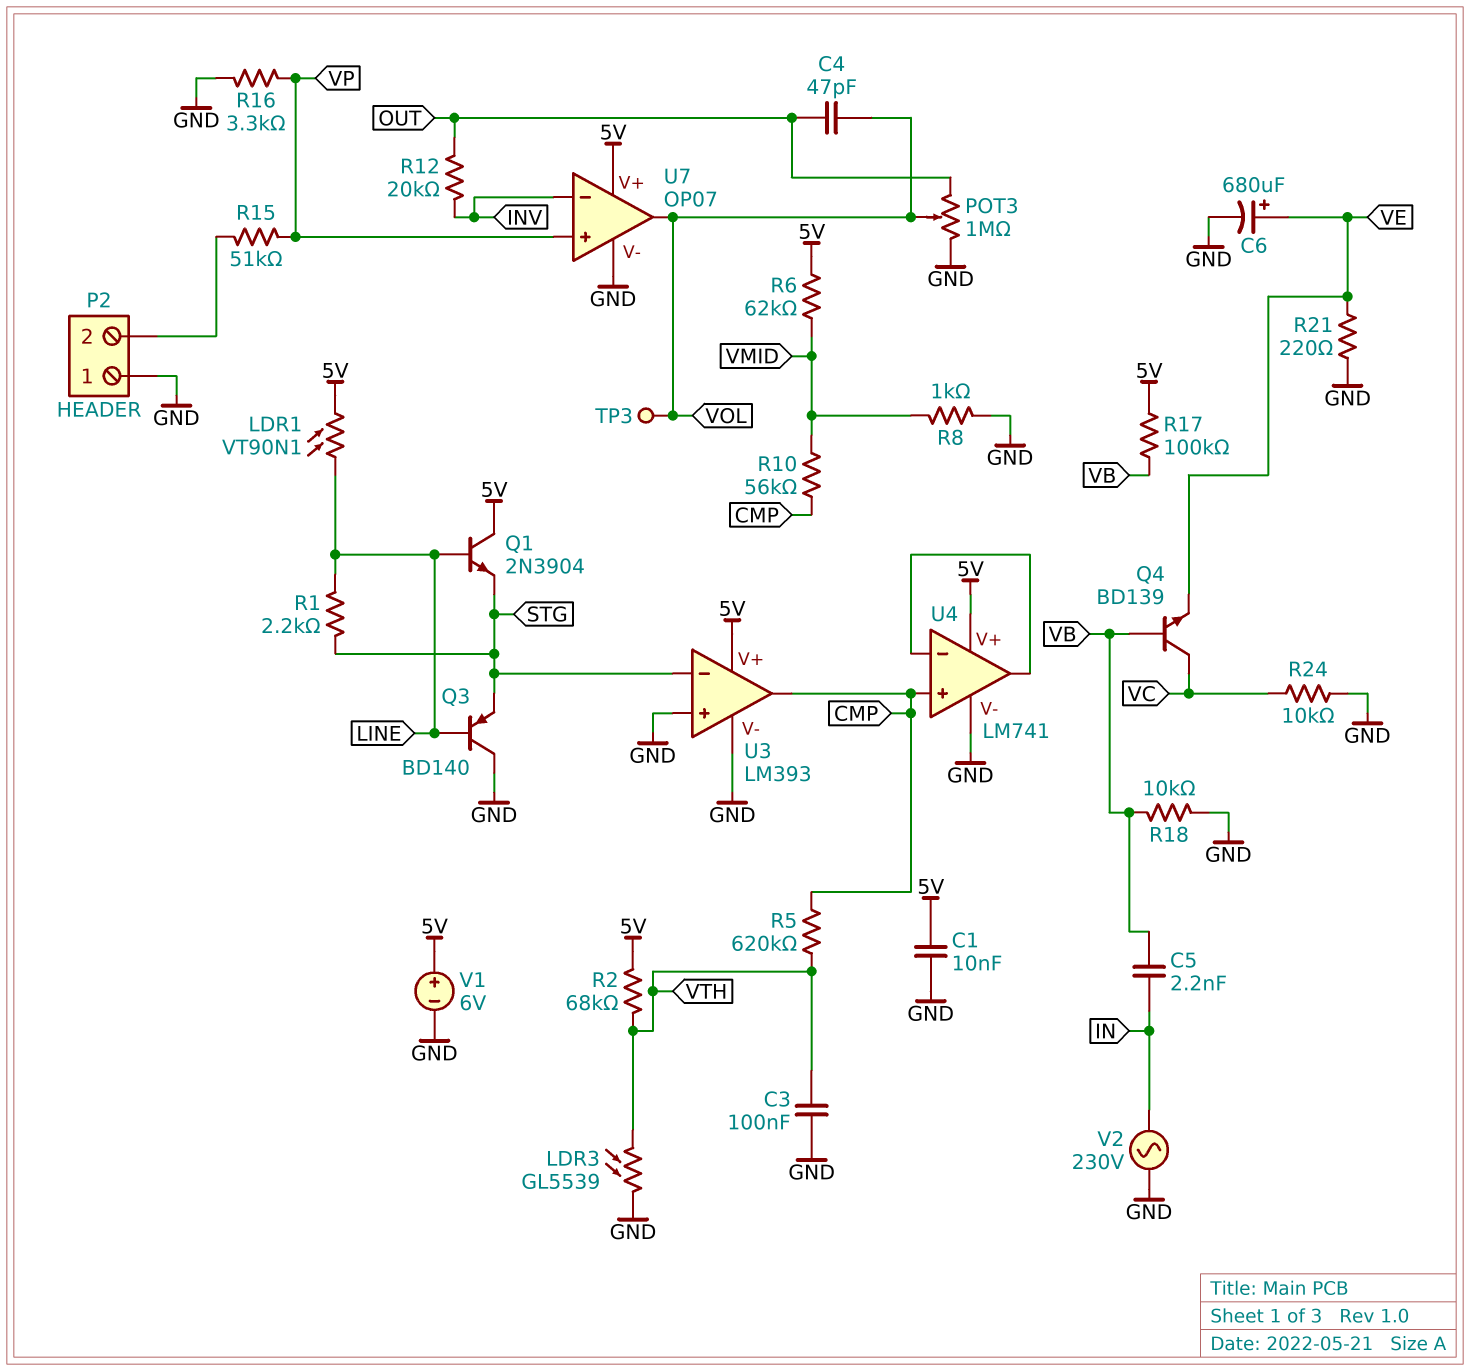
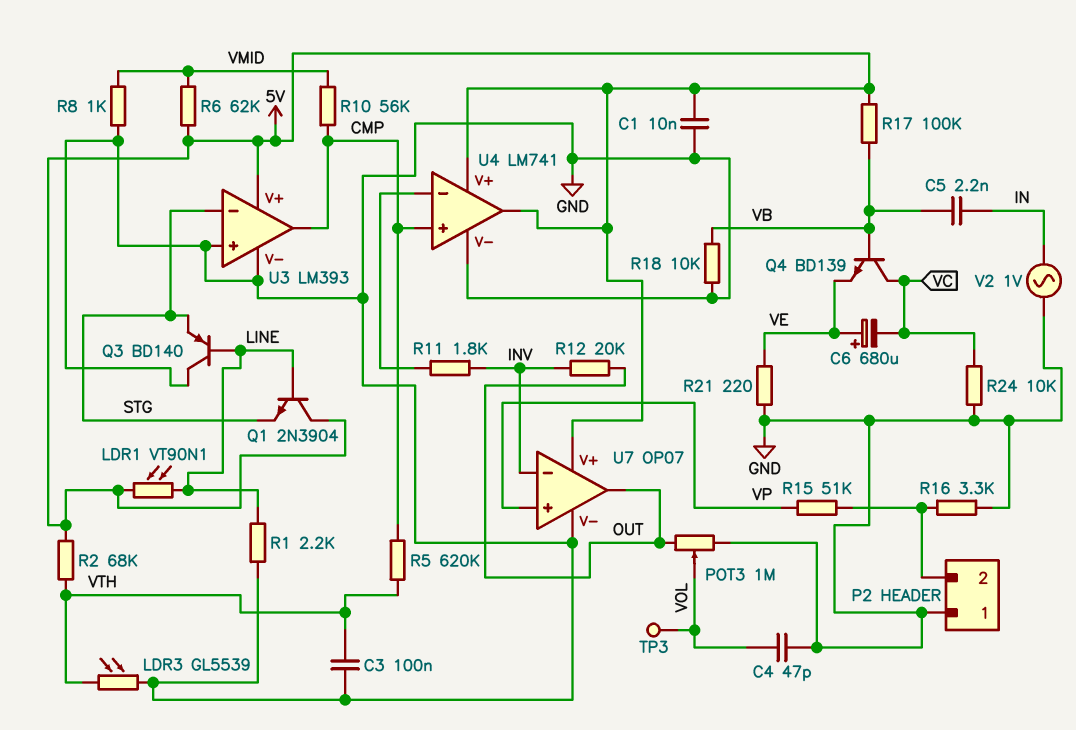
C4: 47pF (OUT, VOL) -> 47pF (GND, VOL)
C6: 680uF (plus VE, minus GND) -> 680uF (plus VE, minus VC)
R1: 2.2k (LINE, STG) -> 2.2k (GND, LINE)
R11: none -> 1.8k (INV, U4/in-)
R16: 3.3k (GND, VP) -> 3.3k (GND, P2/2)
U4 pin out: U4/in- -> 5V
U7 pin out: VOL -> OUT
V1: 6V (plus 5V, minus GND) -> none
V2: AC 230V (GND, IN) -> AC 1V (GND, IN)

